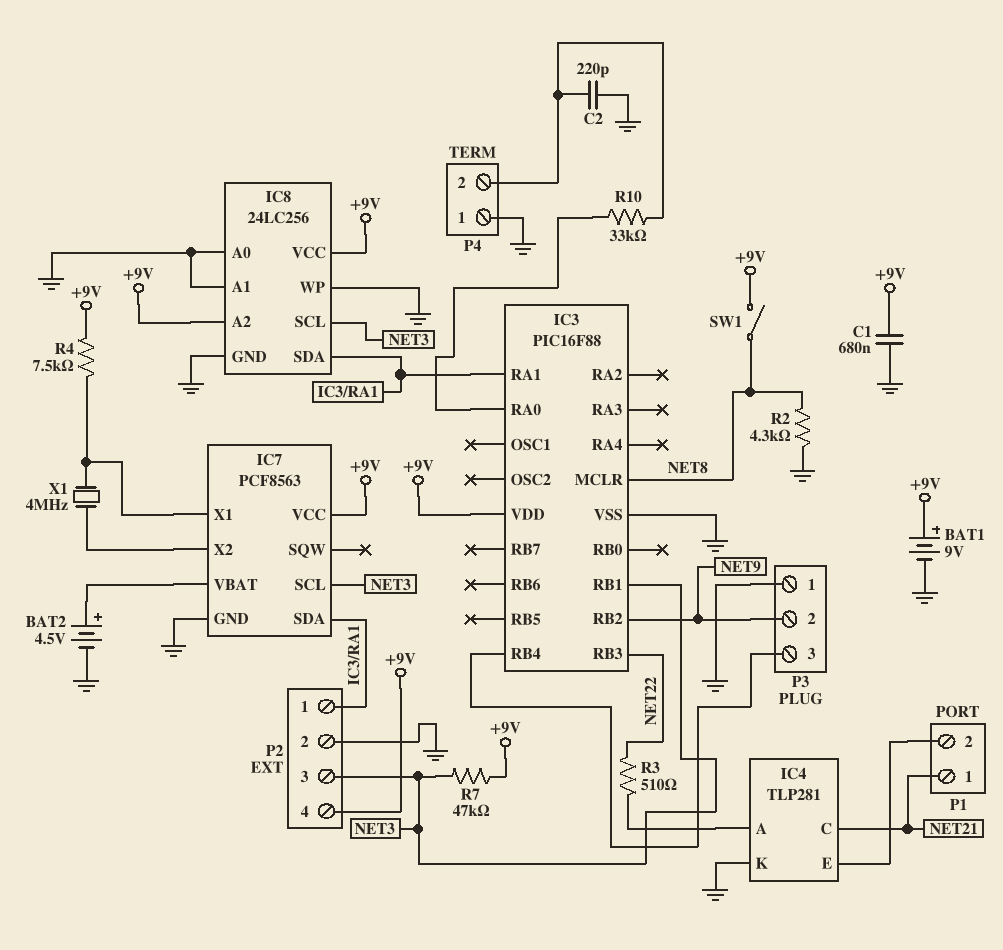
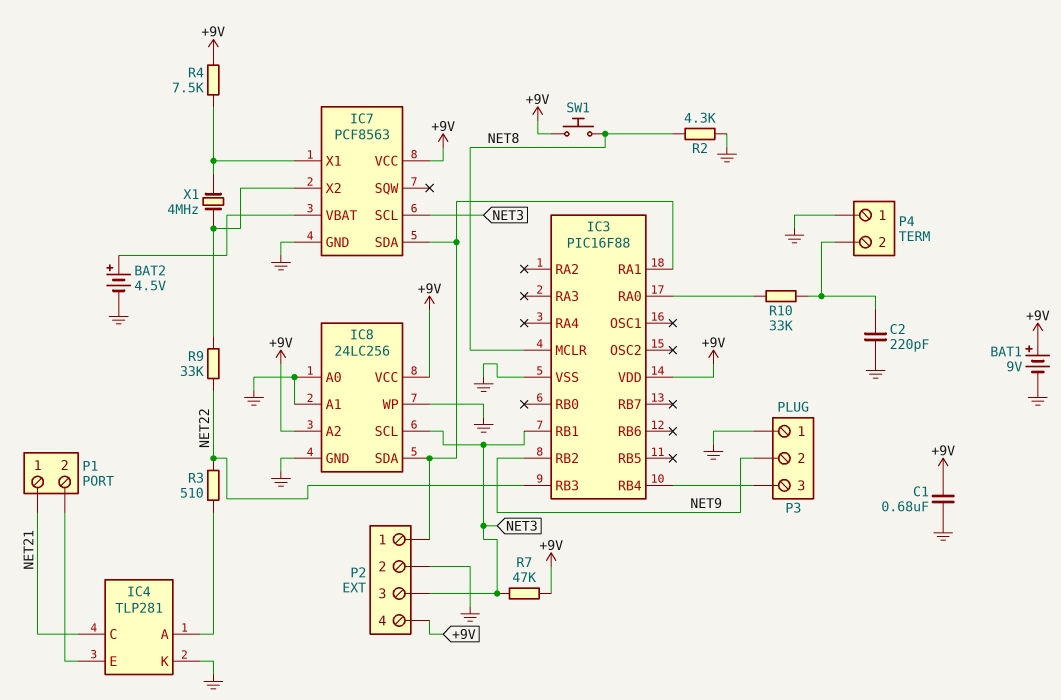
R9: none -> 33k (IC7/X2, NET22)
SW1: switch (+9V, NET8) -> button (+9V, NET8)

